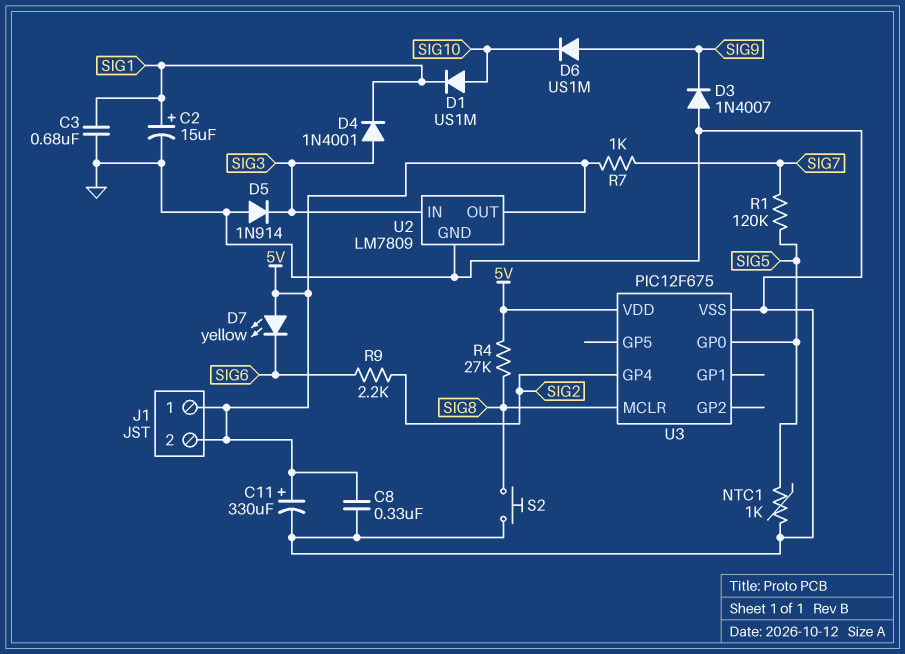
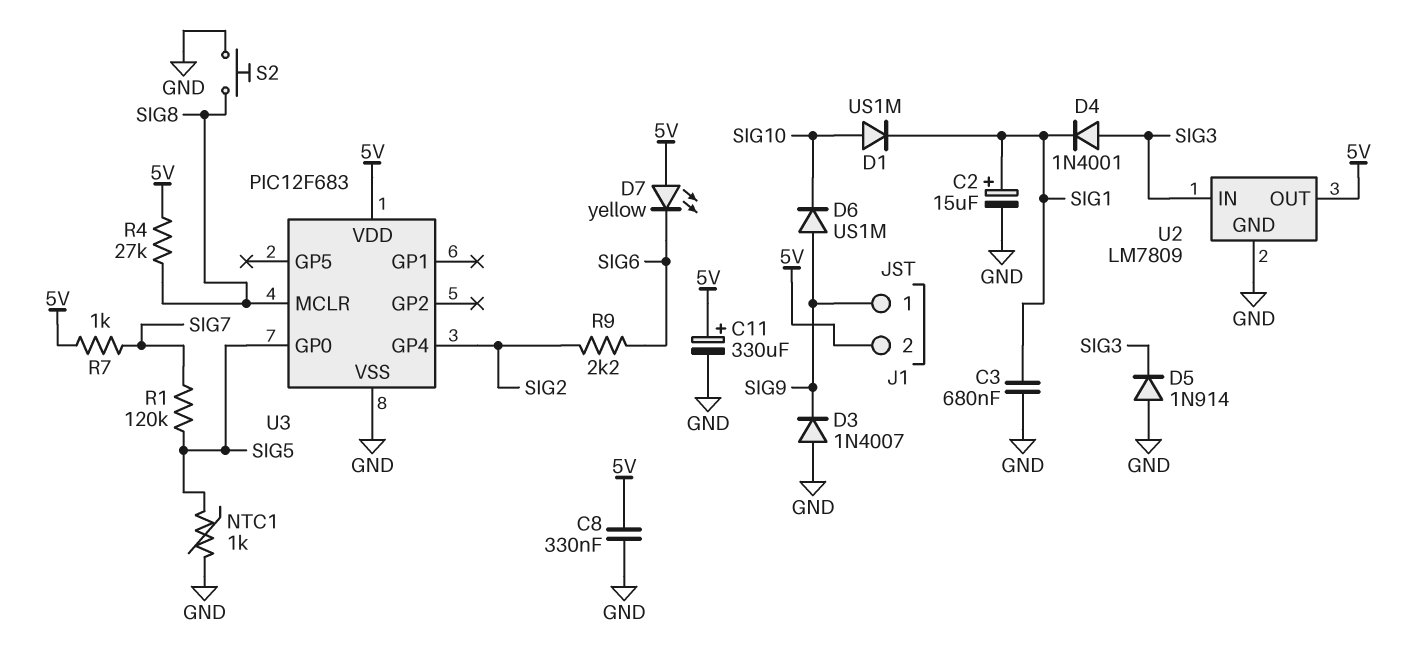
J1 pin 1: 5V -> SIG9
U3: PIC12F675 -> PIC12F683

